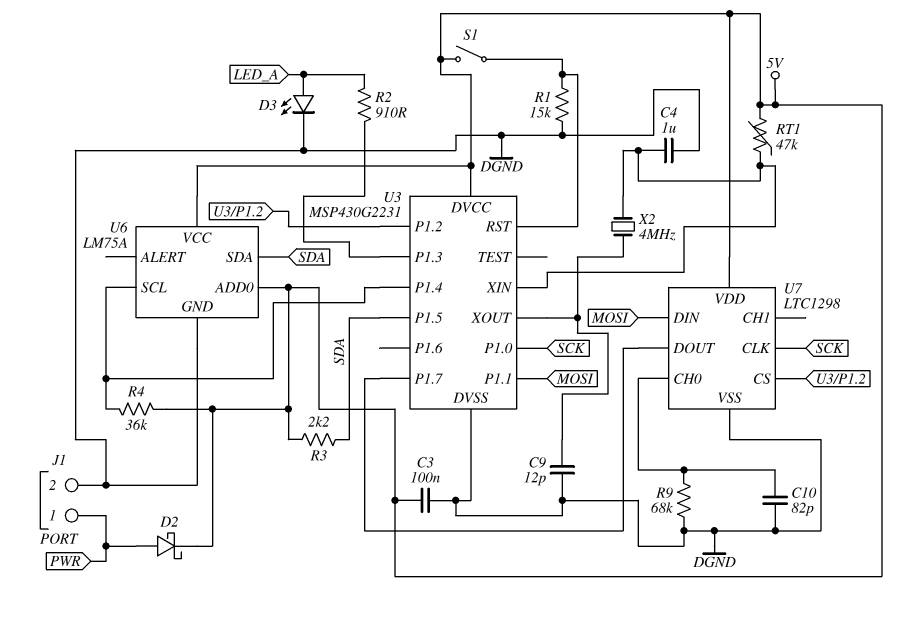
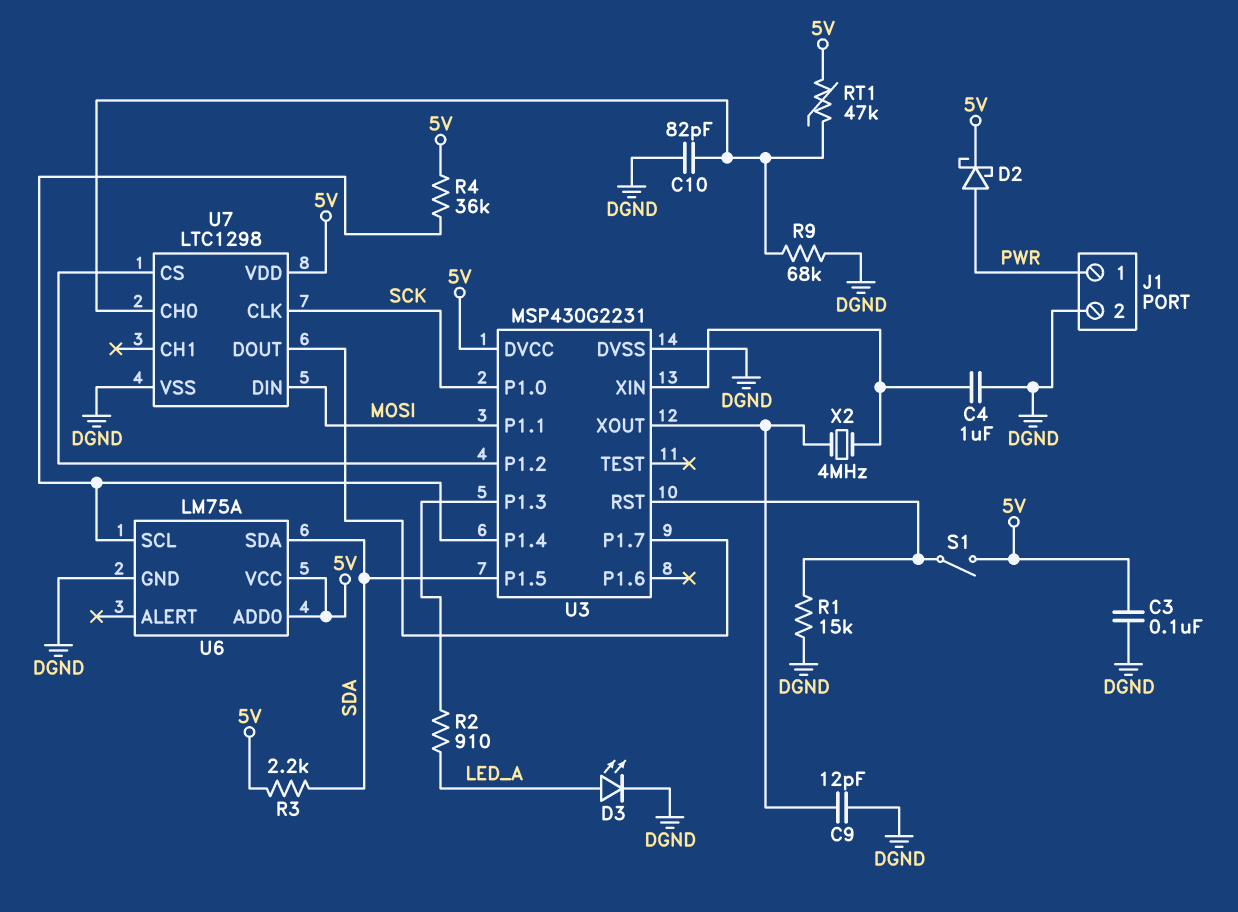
RT1: 47k (5V, U3/XIN) -> 47k (5V, U7/CH0)

